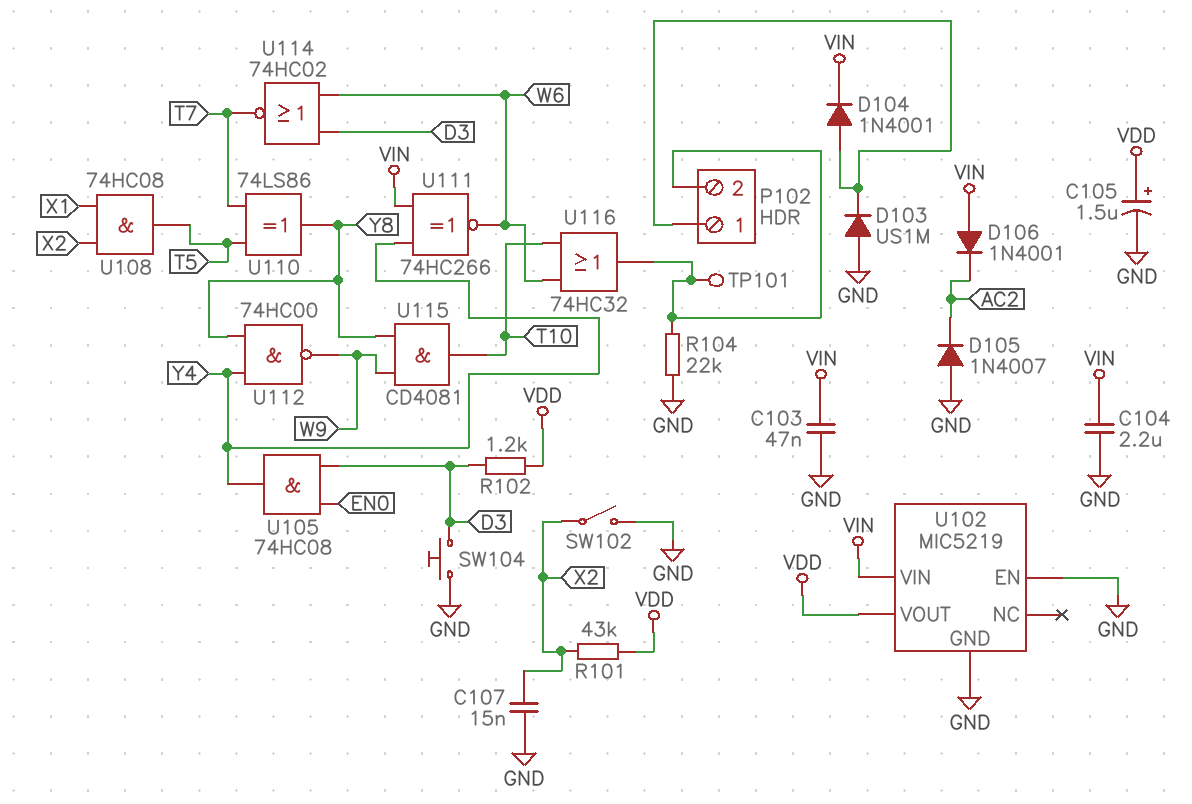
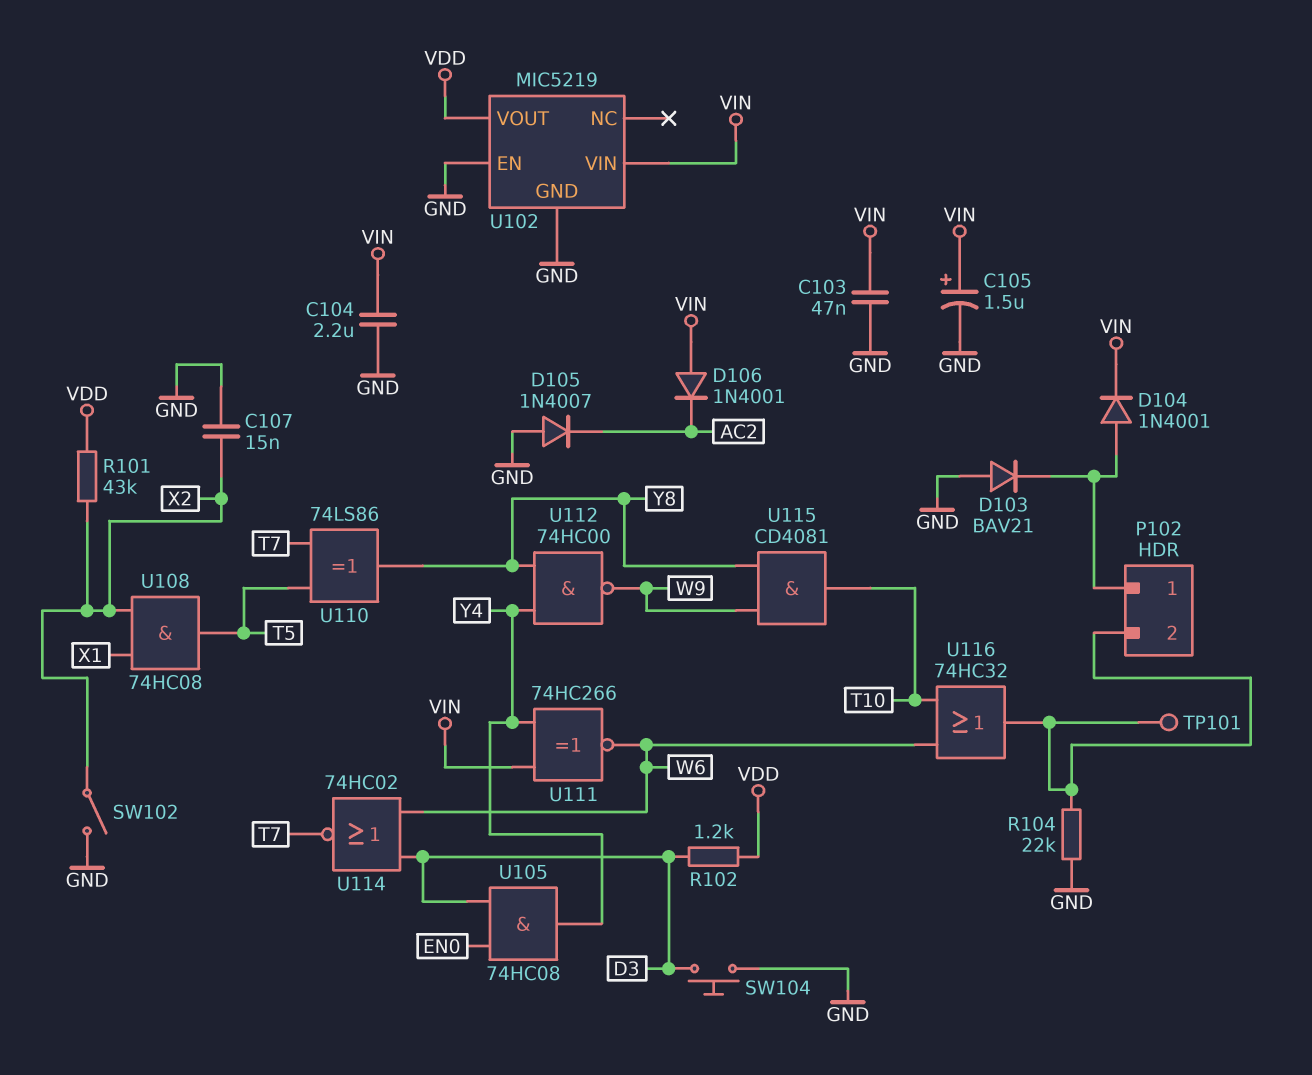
C105: 1.5uF (plus VDD, minus GND) -> 1.5uF (plus VIN, minus GND)
D103: diode US1M (A GND, K P102/1) -> diode BAV21 (A GND, K P102/1)

